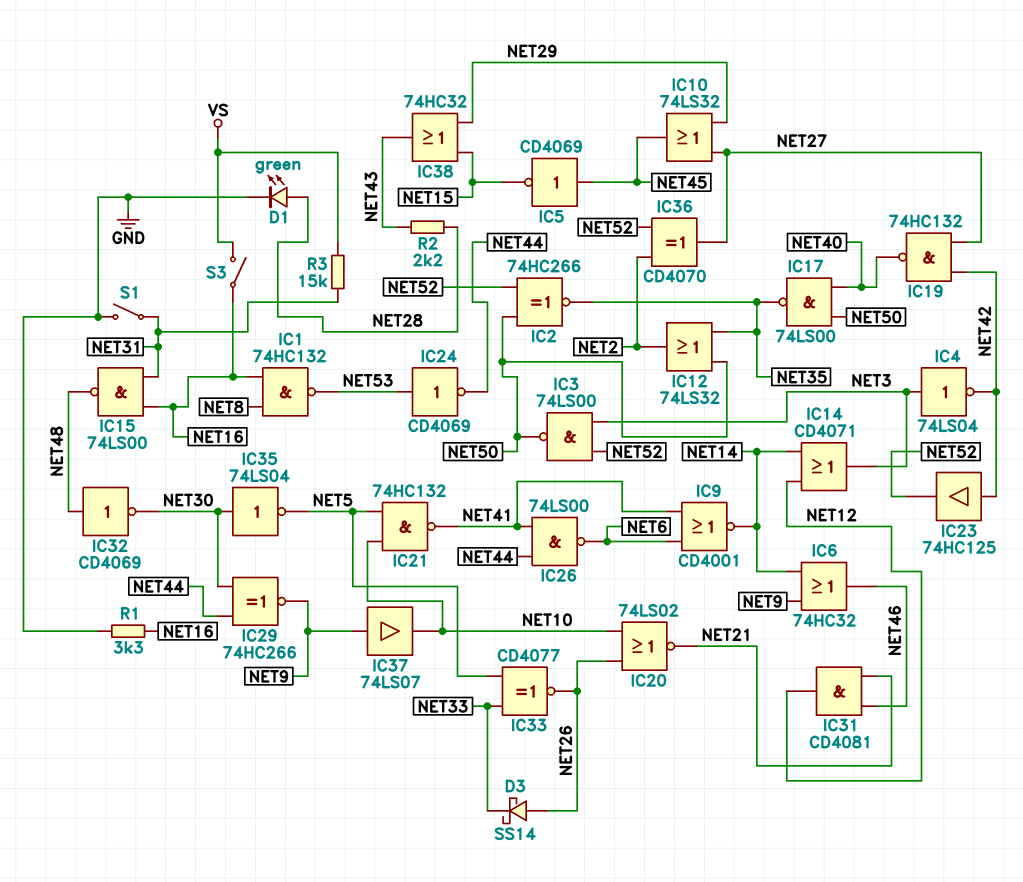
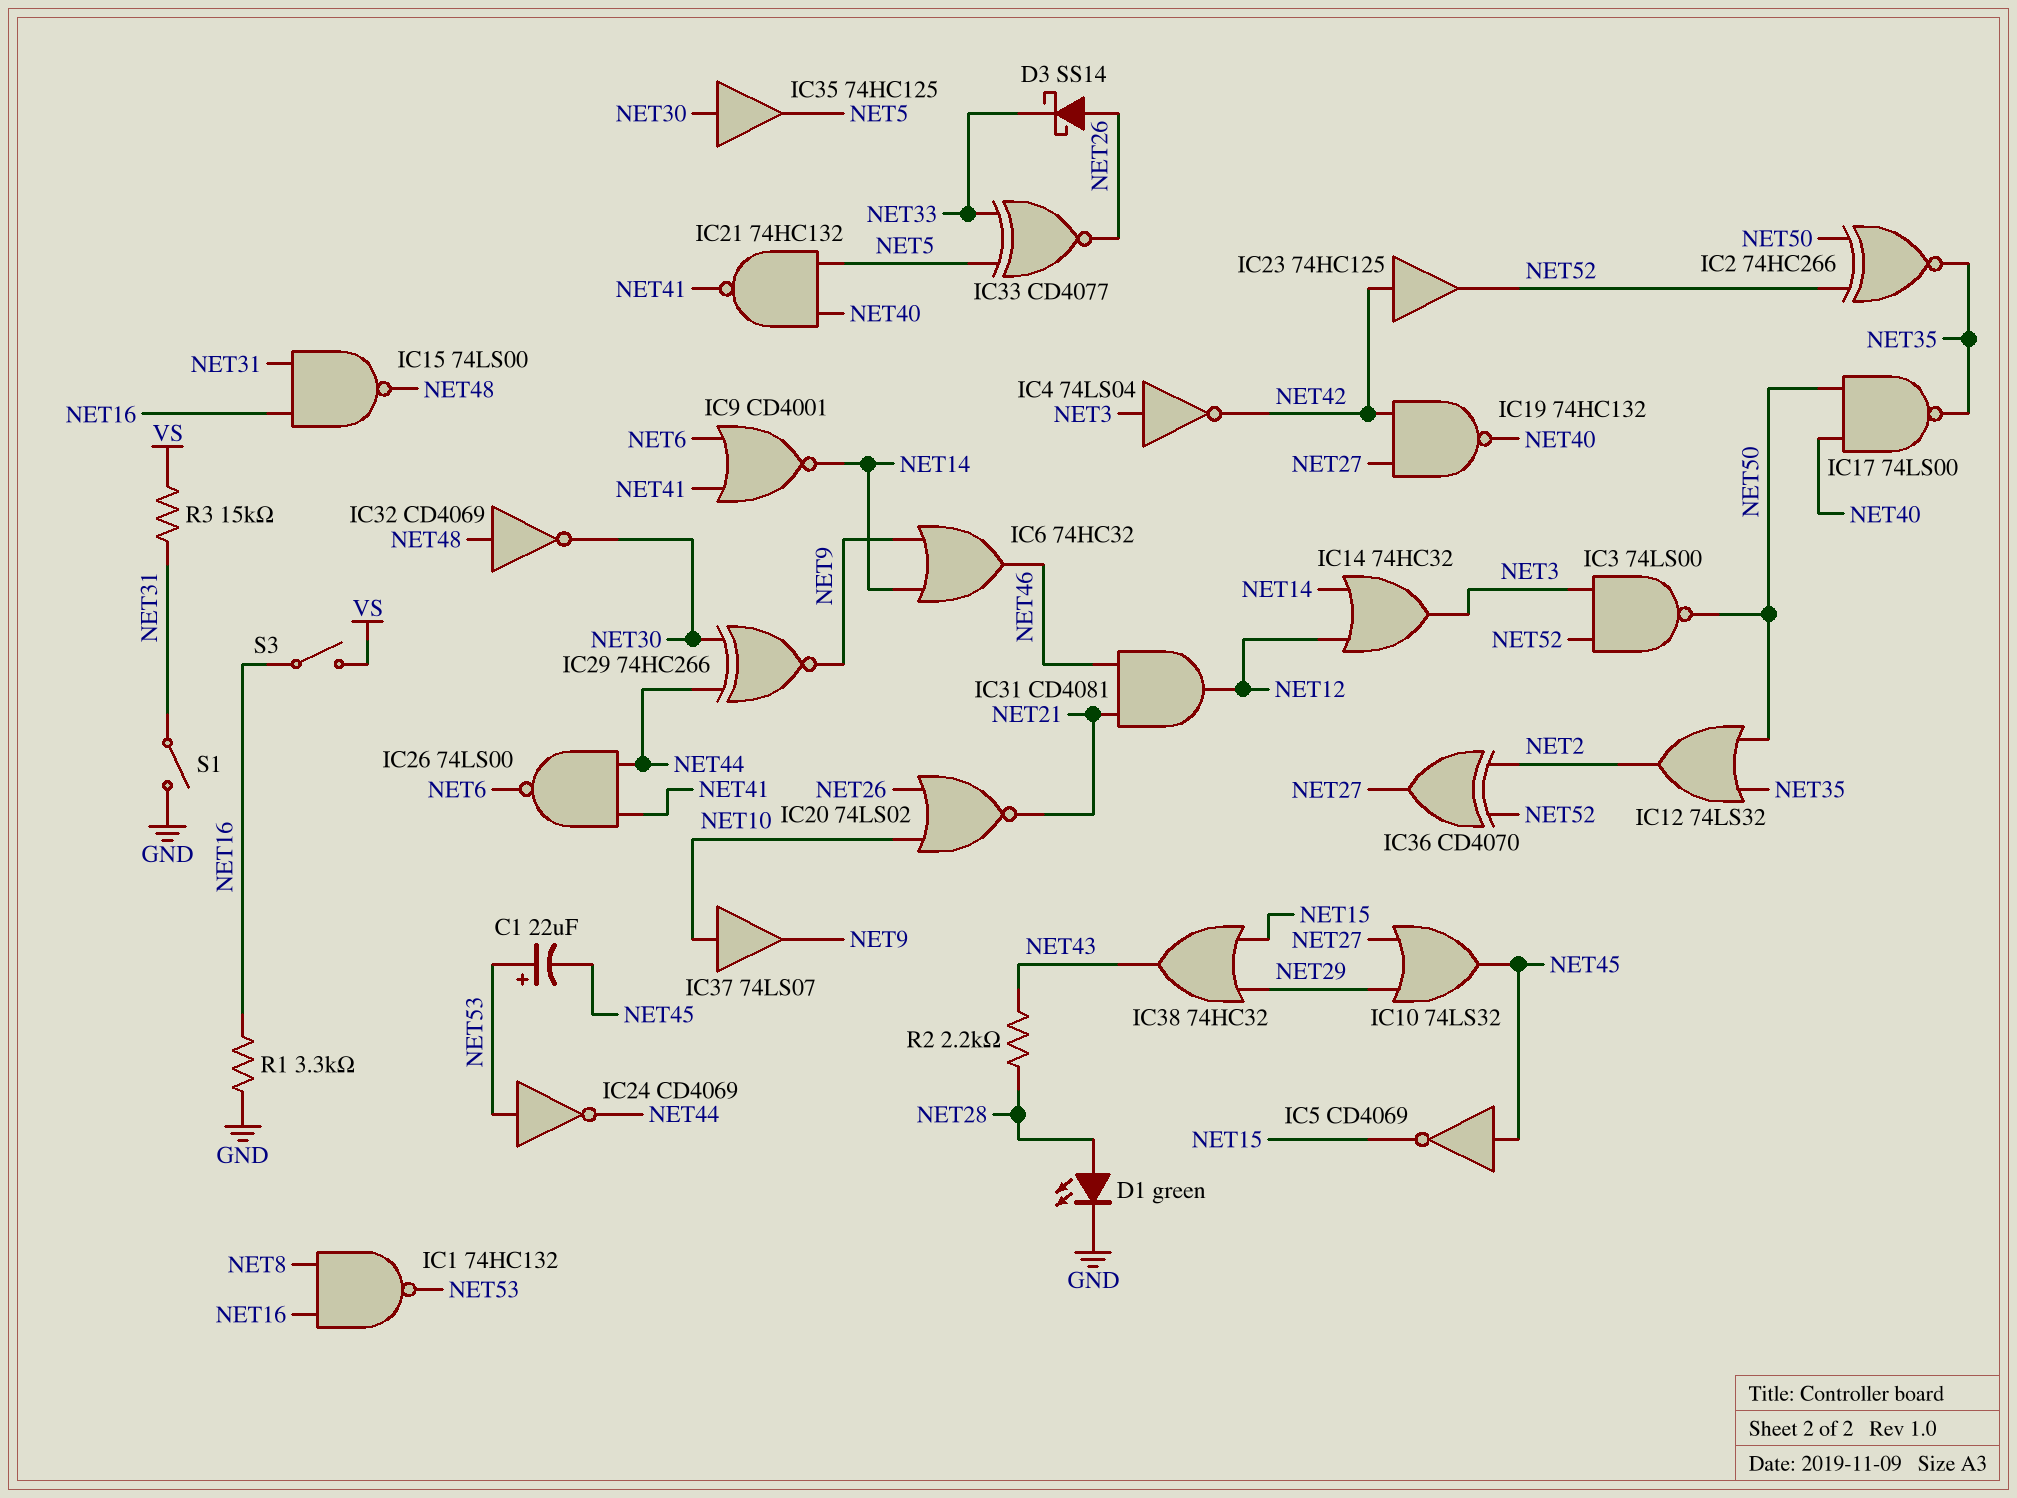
C1: none -> 22uF (plus NET53, minus NET45)
IC14: OR CD4071 (in NET12, in NET14, out NET3) -> OR 74HC32 (in NET12, in NET14, out NET3)
IC21: NAND 74HC132 (in NET5, in NET10, out NET41) -> NAND 74HC132 (in NET5, in NET40, out NET41)
IC35: NOT 74LS04 (in NET30, out NET5) -> buffer 74HC125 (in NET30, out NET5)
IC37: buffer 74LS07 (in NET9, out NET10) -> buffer 74LS07 (in NET10, out NET9)

